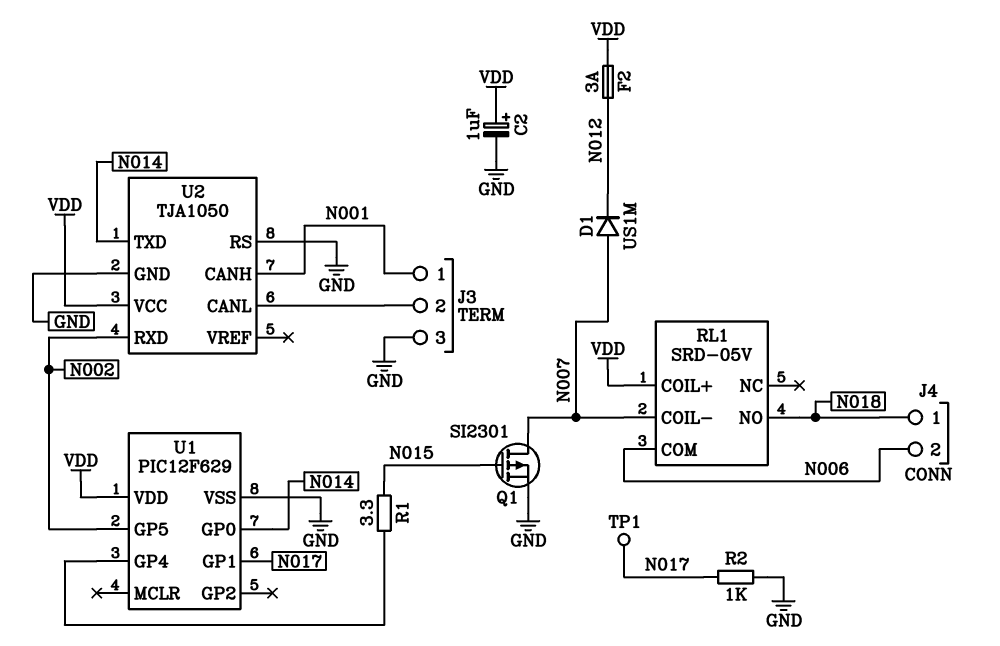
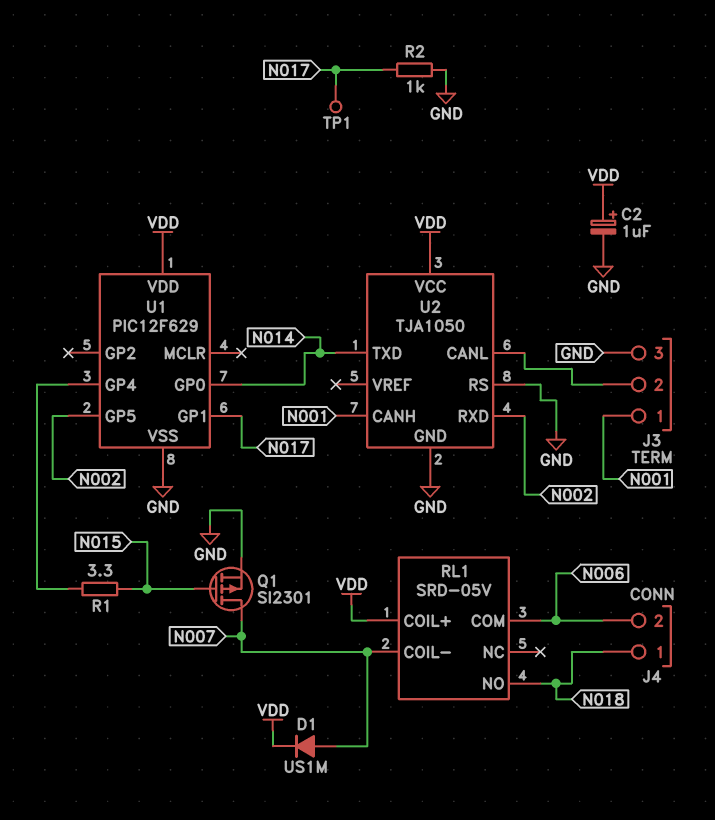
D1: diode US1M (A N007, K N012) -> diode US1M (A N007, K VDD)
F2: 3A (N012, VDD) -> none

